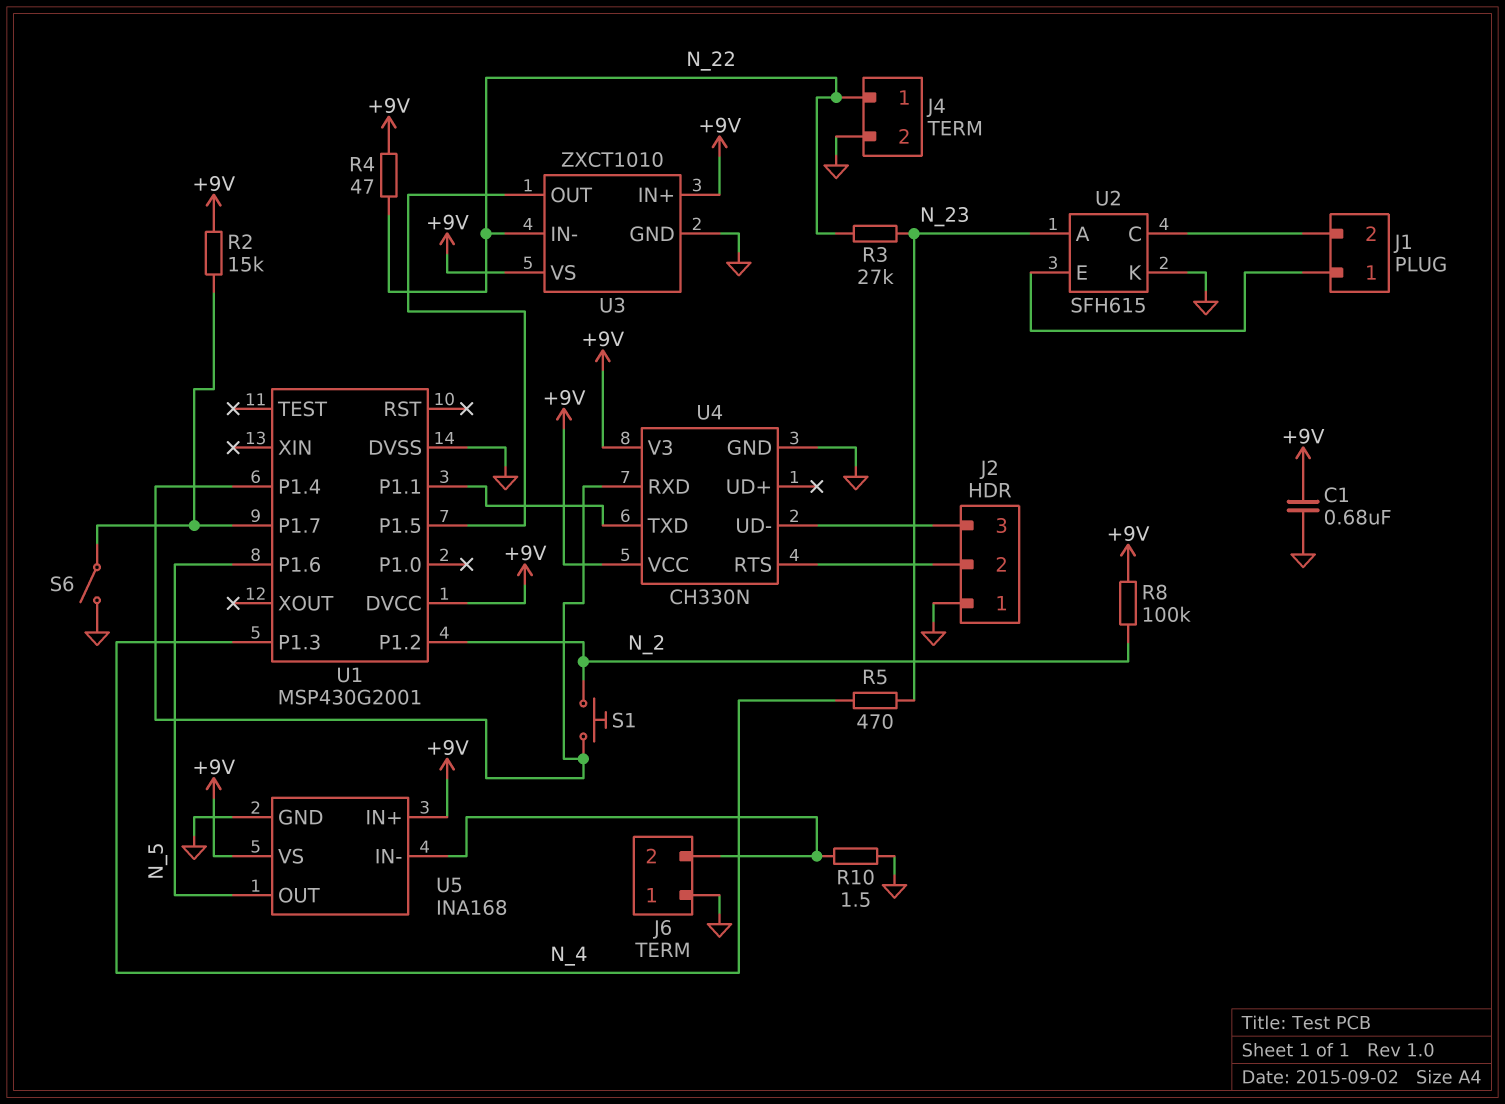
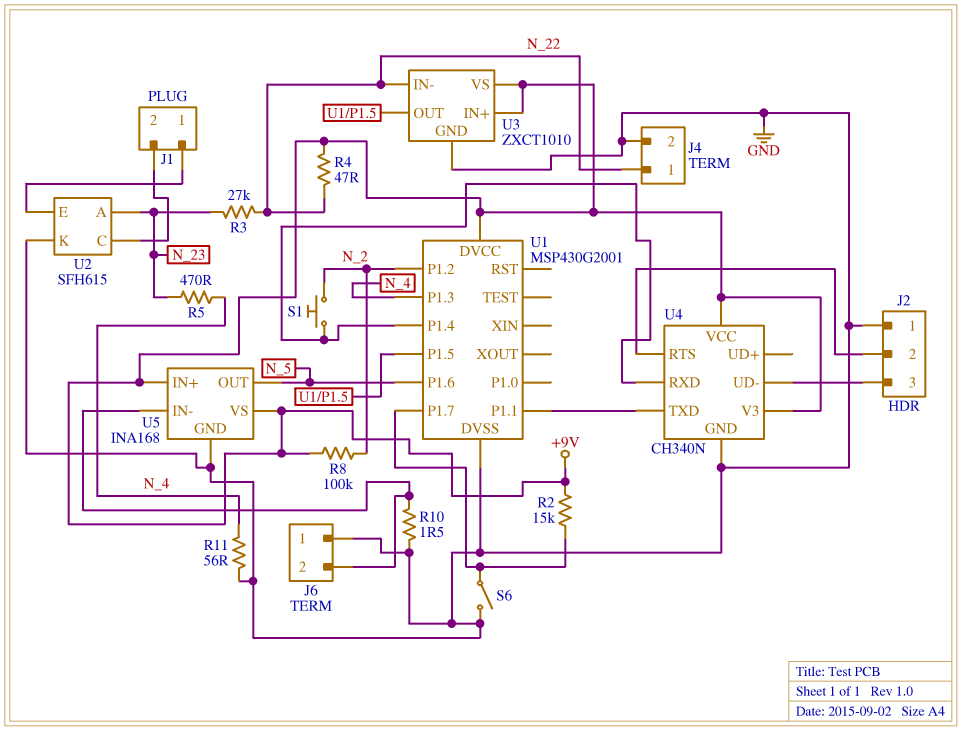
C1: 680nF (+9V, GND) -> none
R11: none -> 56 (GND, N_4)
U4: CH330N -> CH340N

